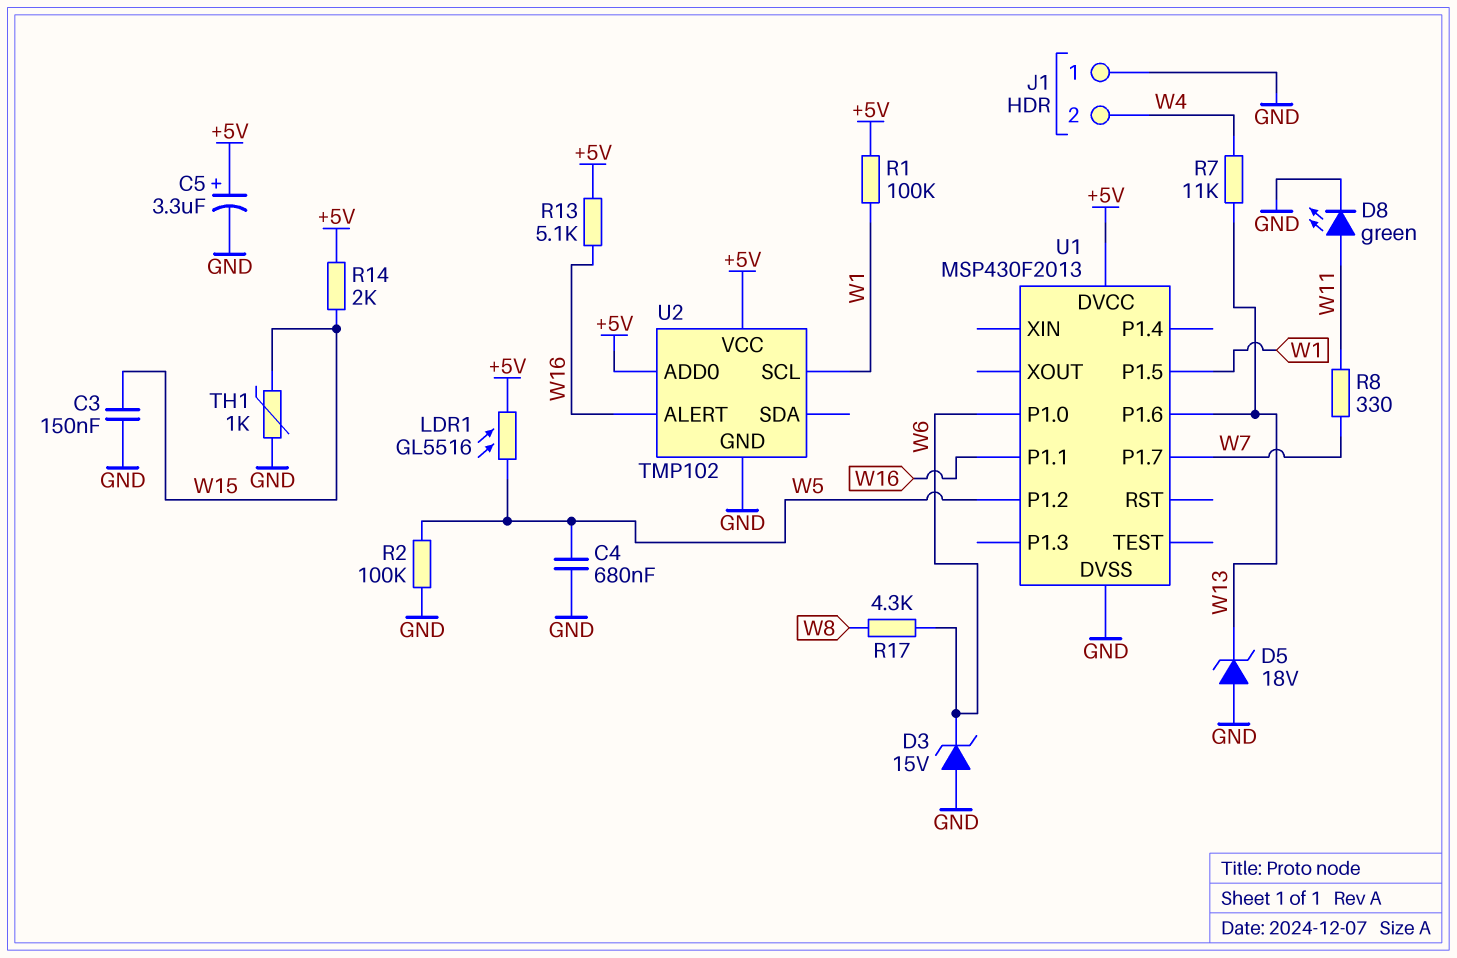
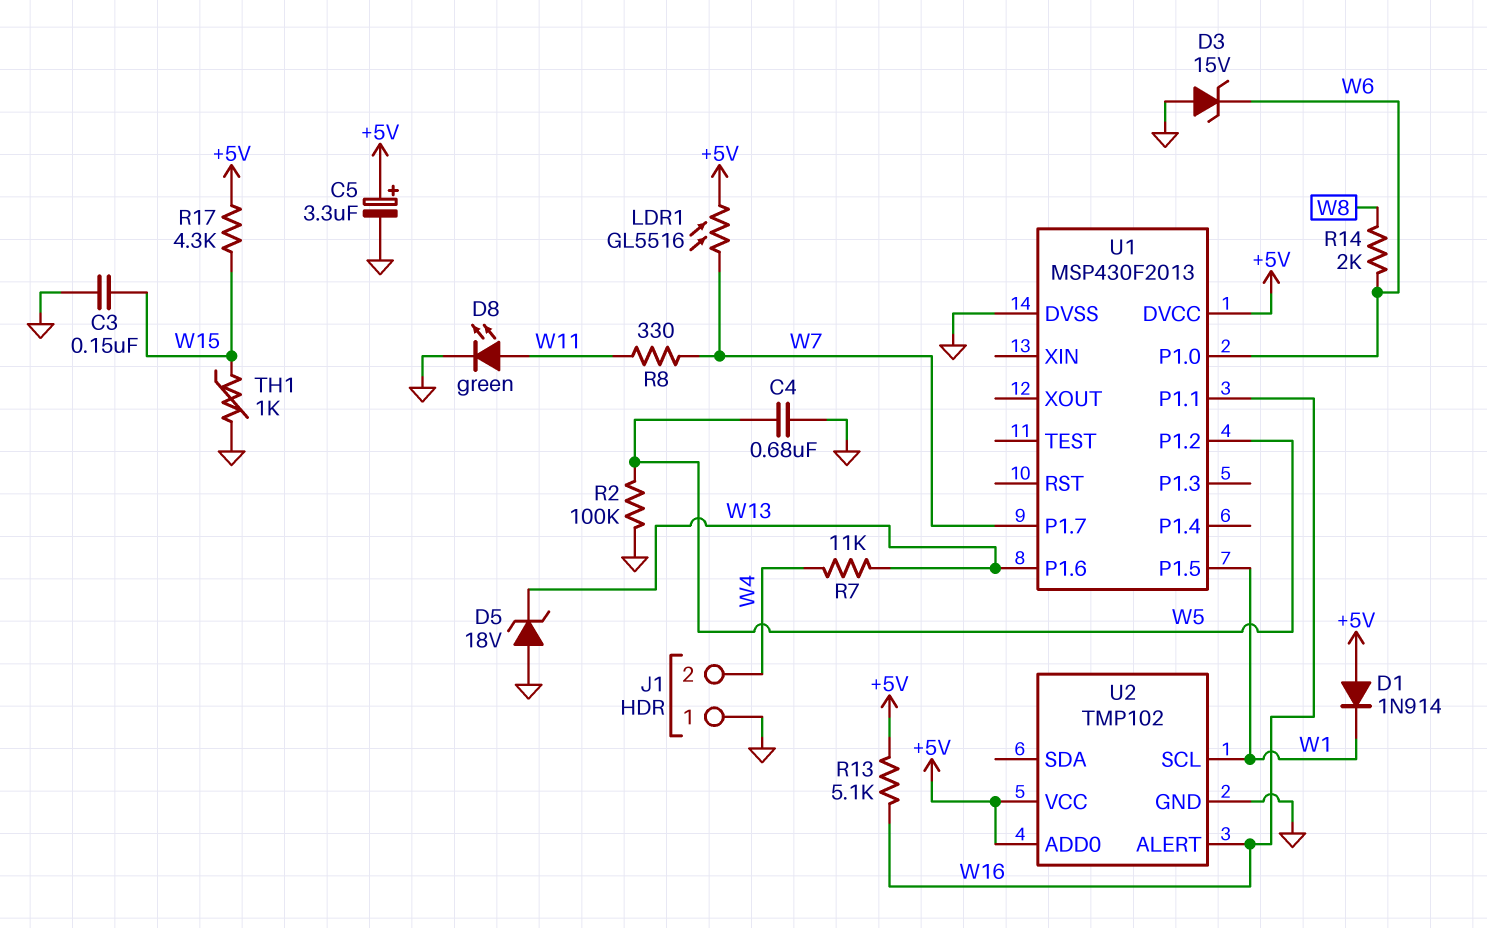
D1: none -> diode 1N914 (A +5V, K W1)
LDR1: GL5516 (+5V, W5) -> GL5516 (+5V, W7)
R1: 100k (+5V, W1) -> none
R14: 2k (+5V, W15) -> 2k (W6, W8)
R17: 4.3k (W6, W8) -> 4.3k (+5V, W15)

